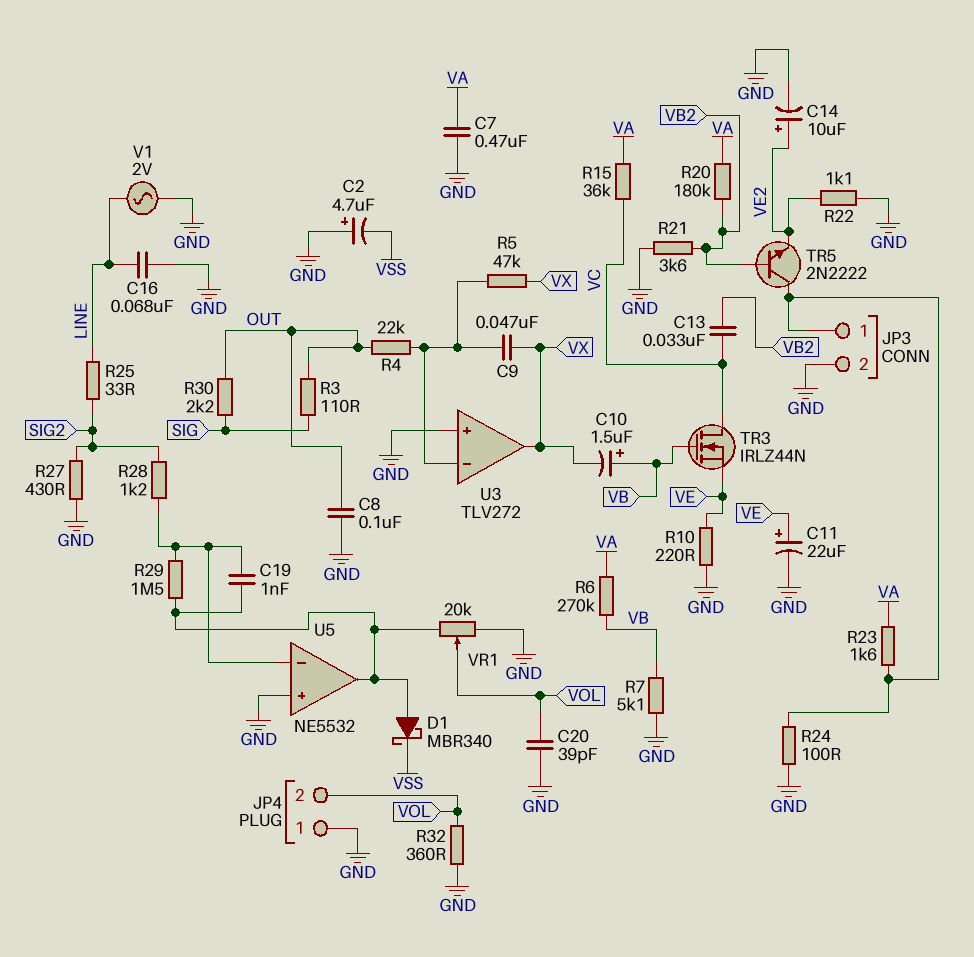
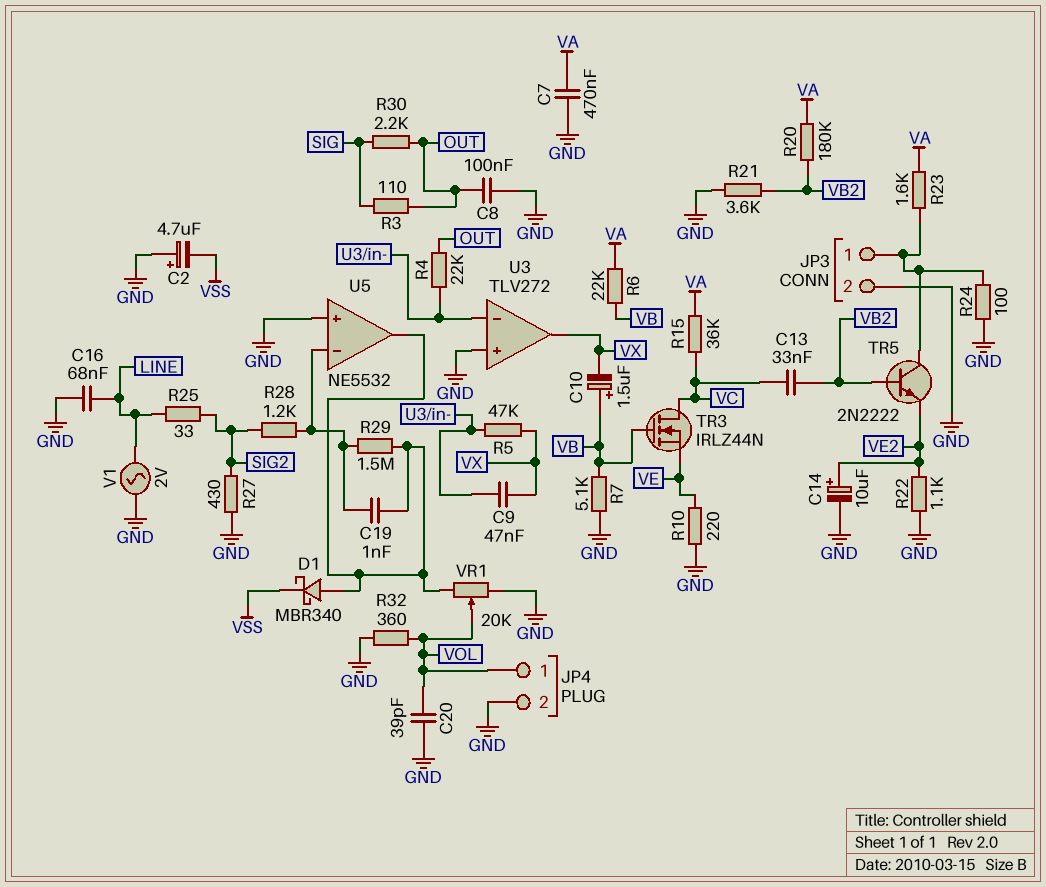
C11: 22uF (plus VE, minus GND) -> none
JP4 pin 1: GND -> VOL
JP4 pin 2: VOL -> GND
R6: 270k (VA, VB) -> 22k (VA, VB)

